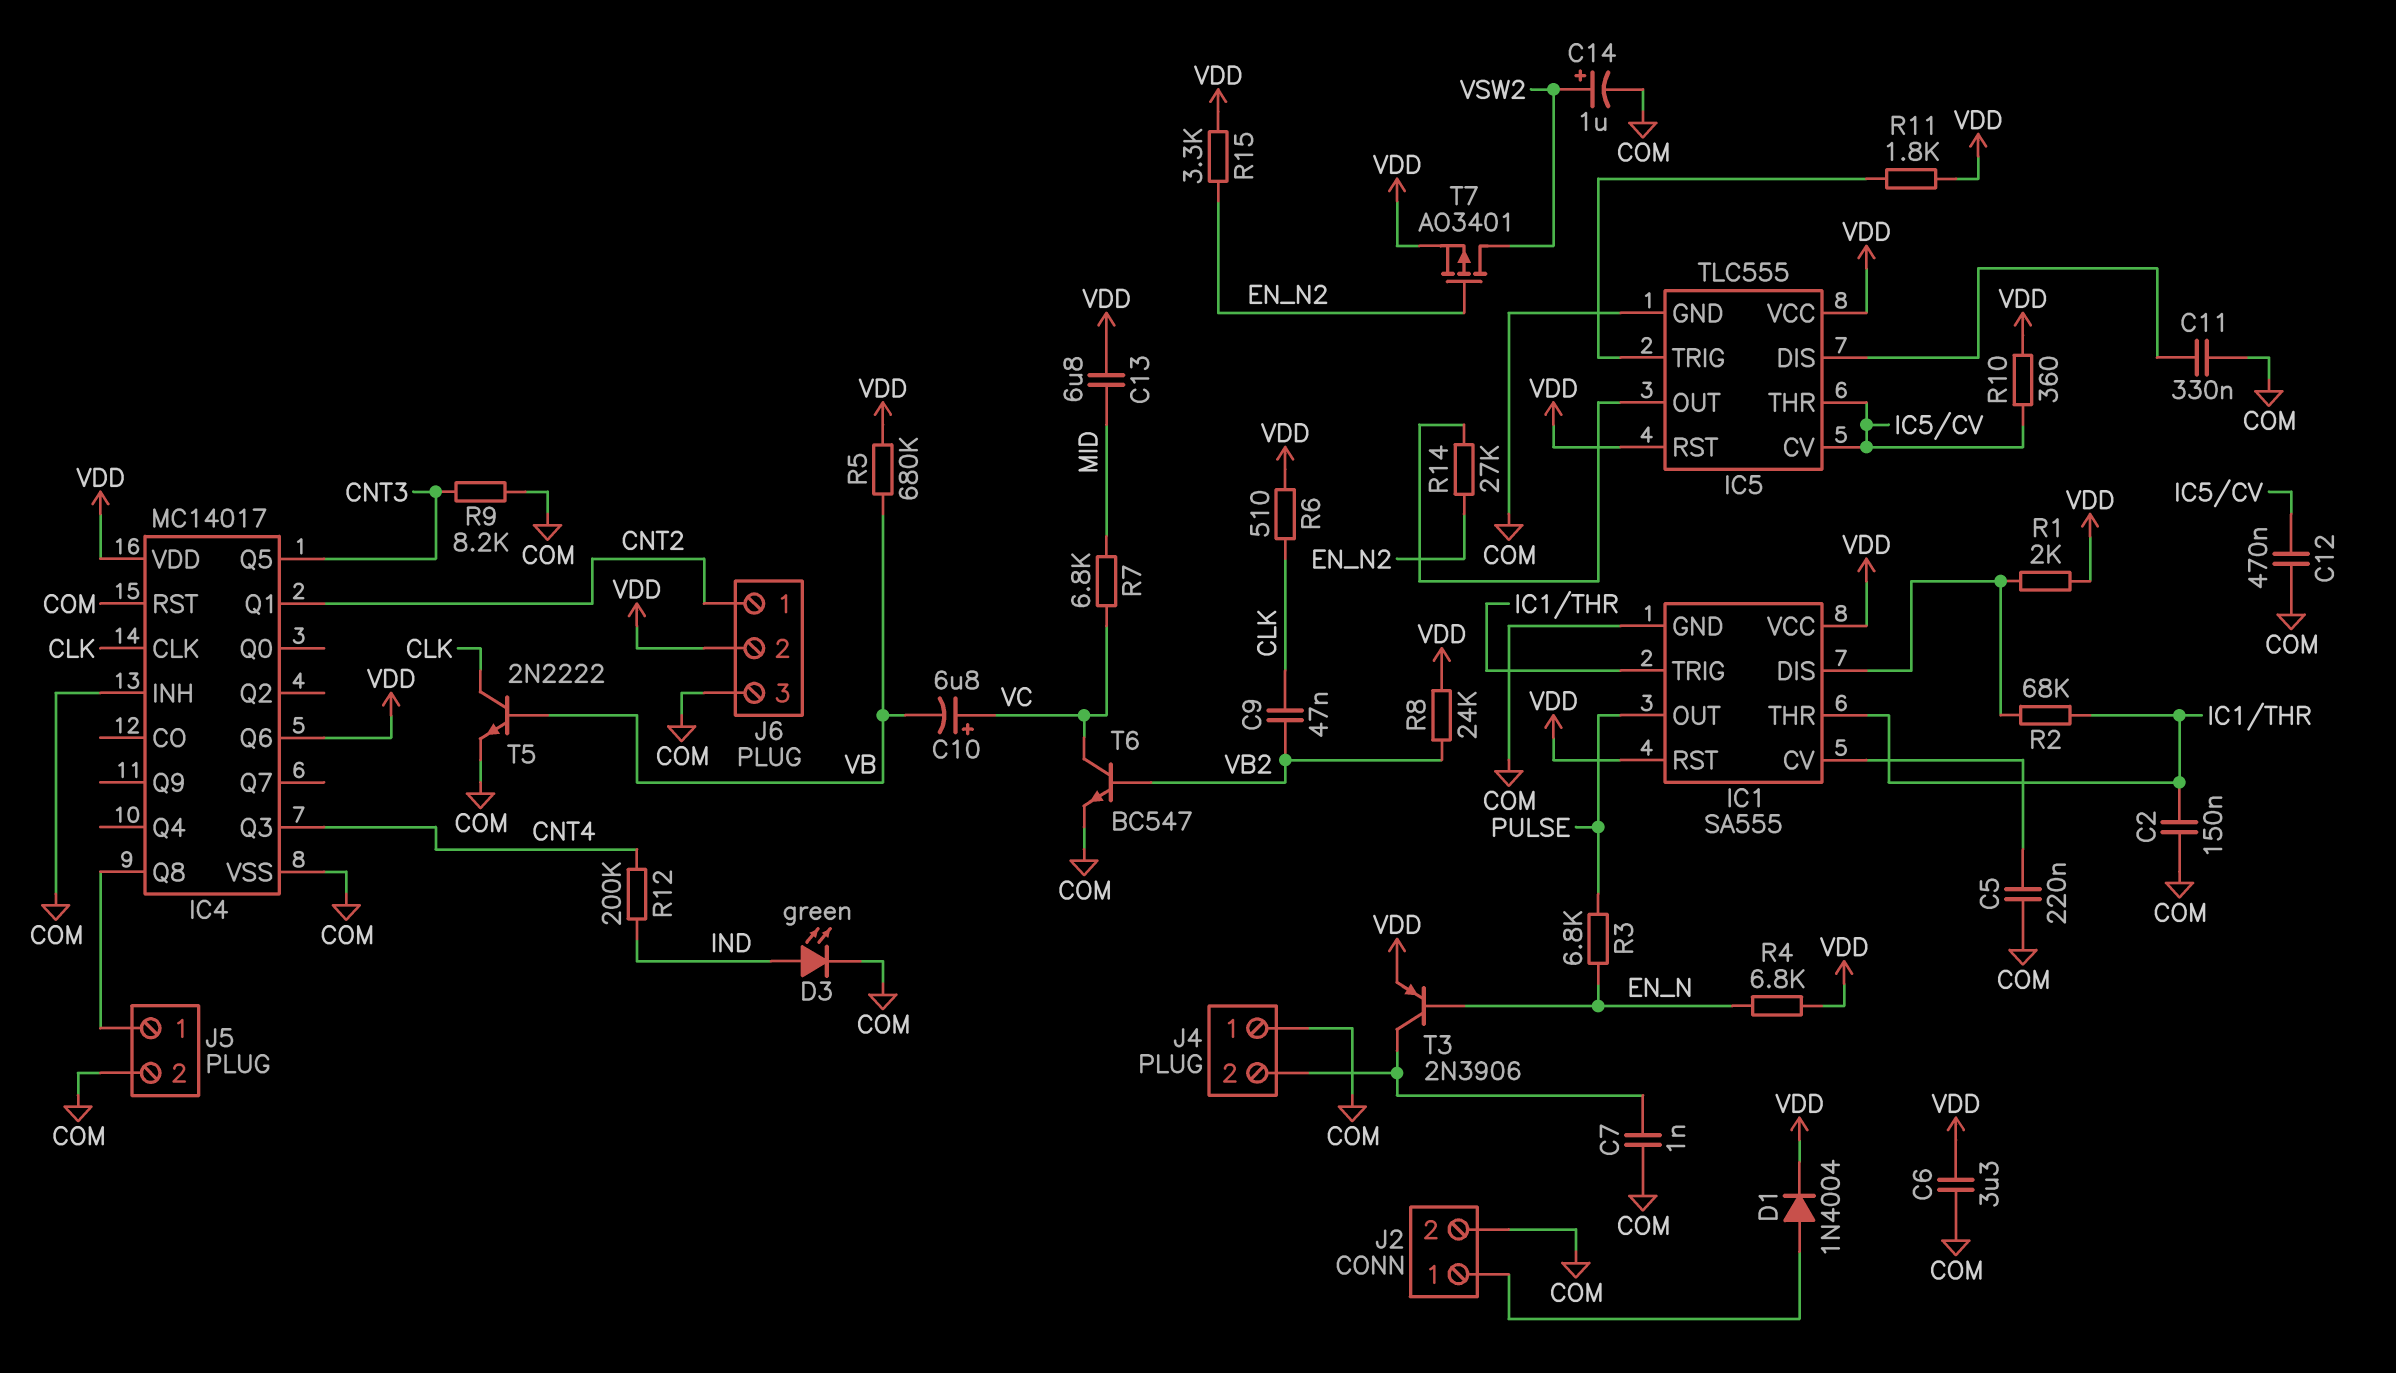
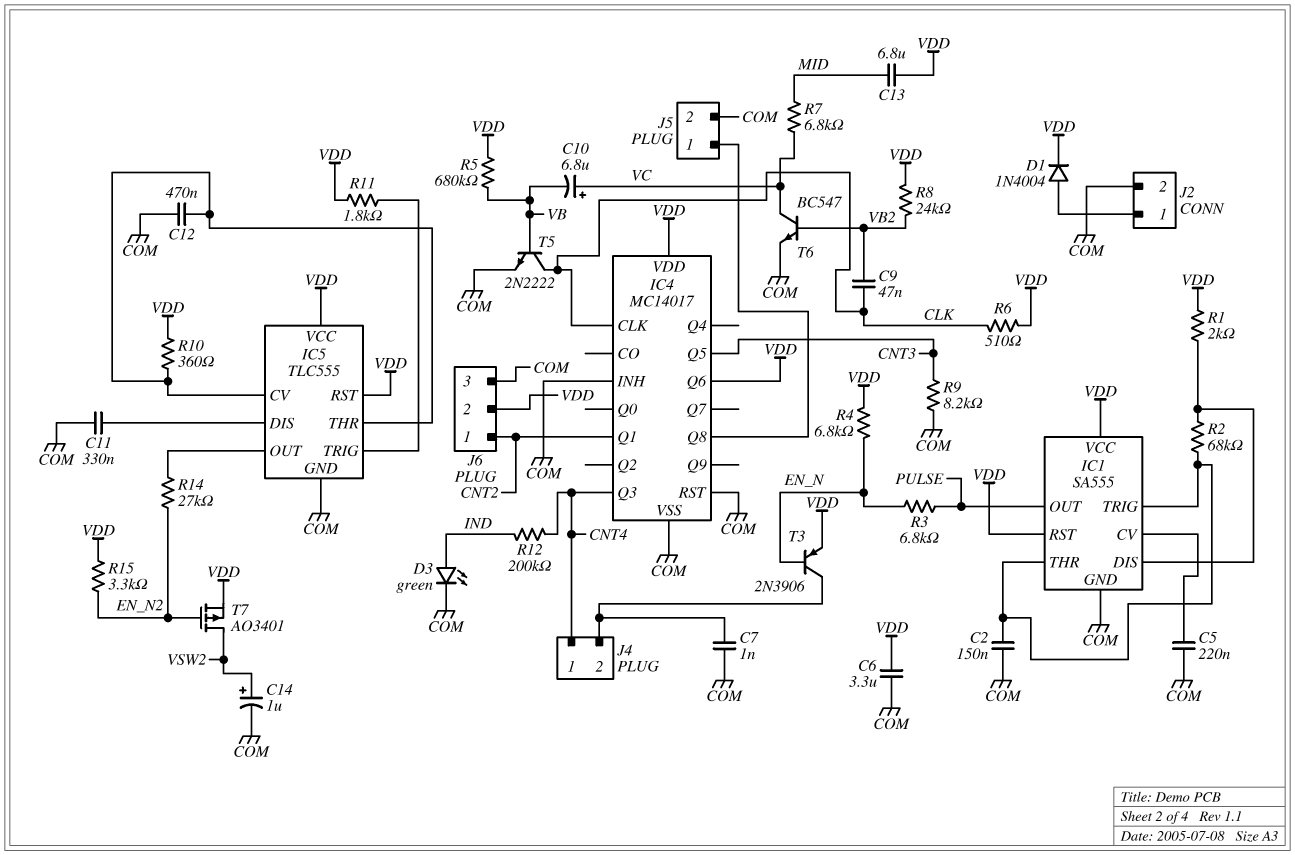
J4 pin 1: COM -> CNT4

